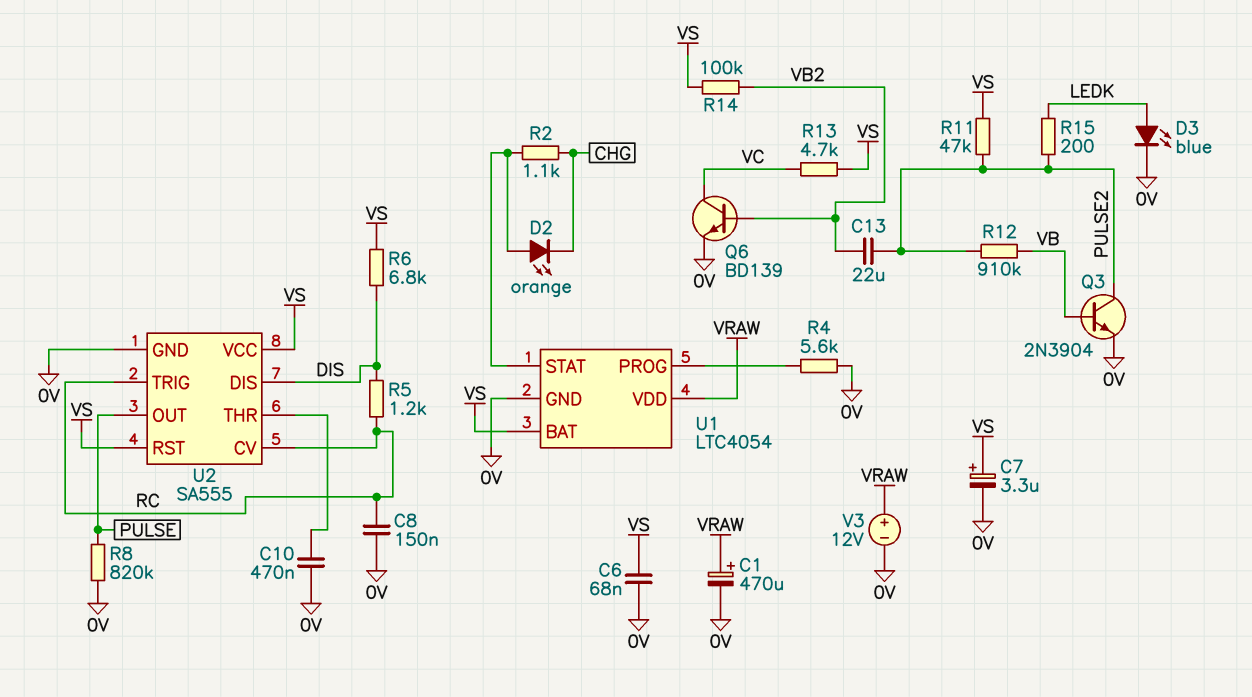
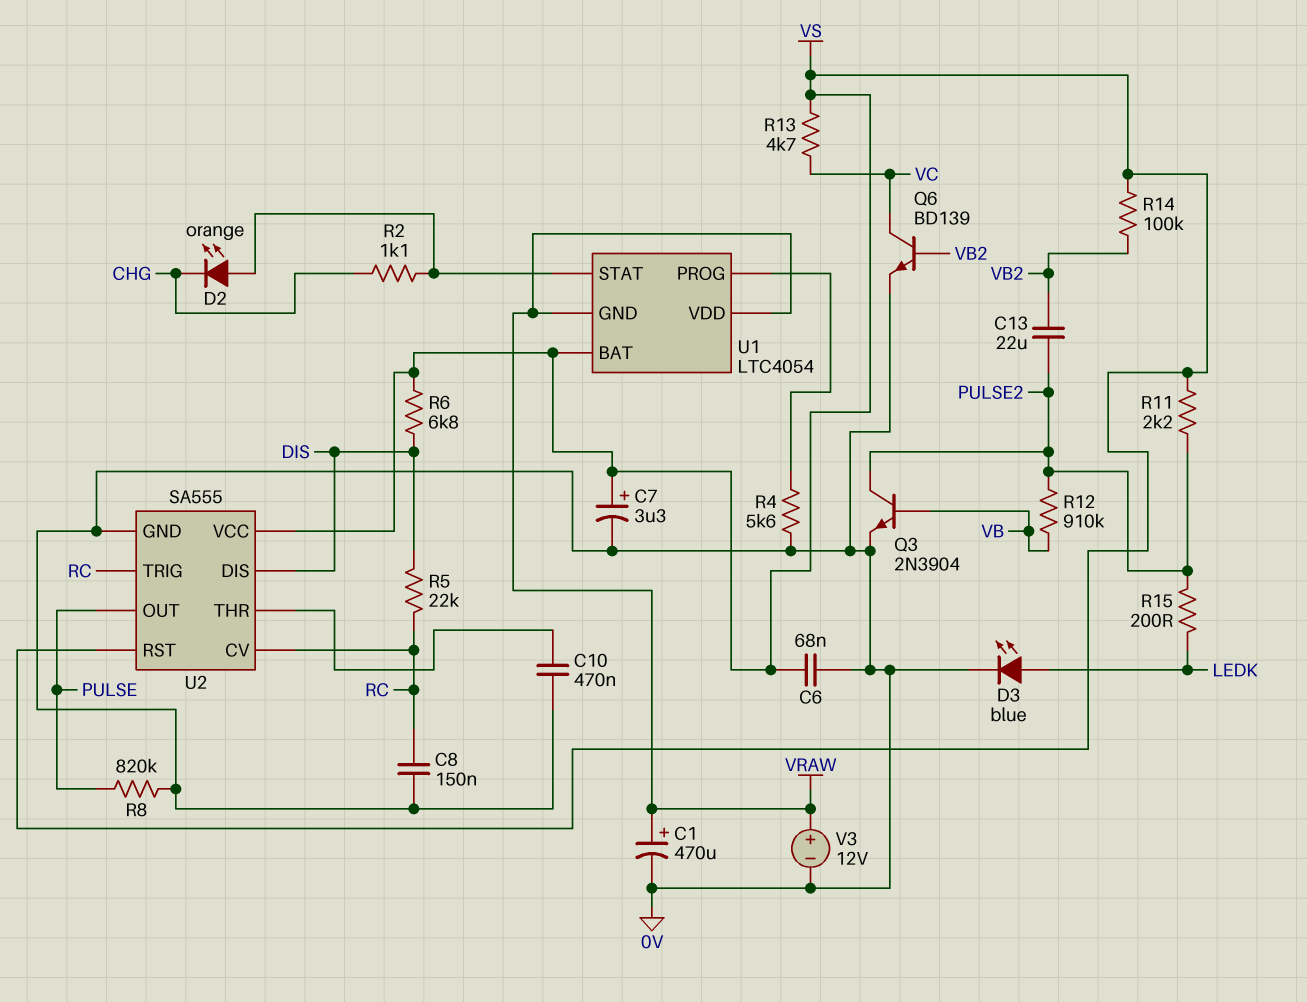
R5: 1.2k (DIS, RC) -> 22k (DIS, RC)
R11: 47k (PULSE2, VS) -> 2.2k (PULSE2, VS)
U1 pin GND: 0V -> VRAW

